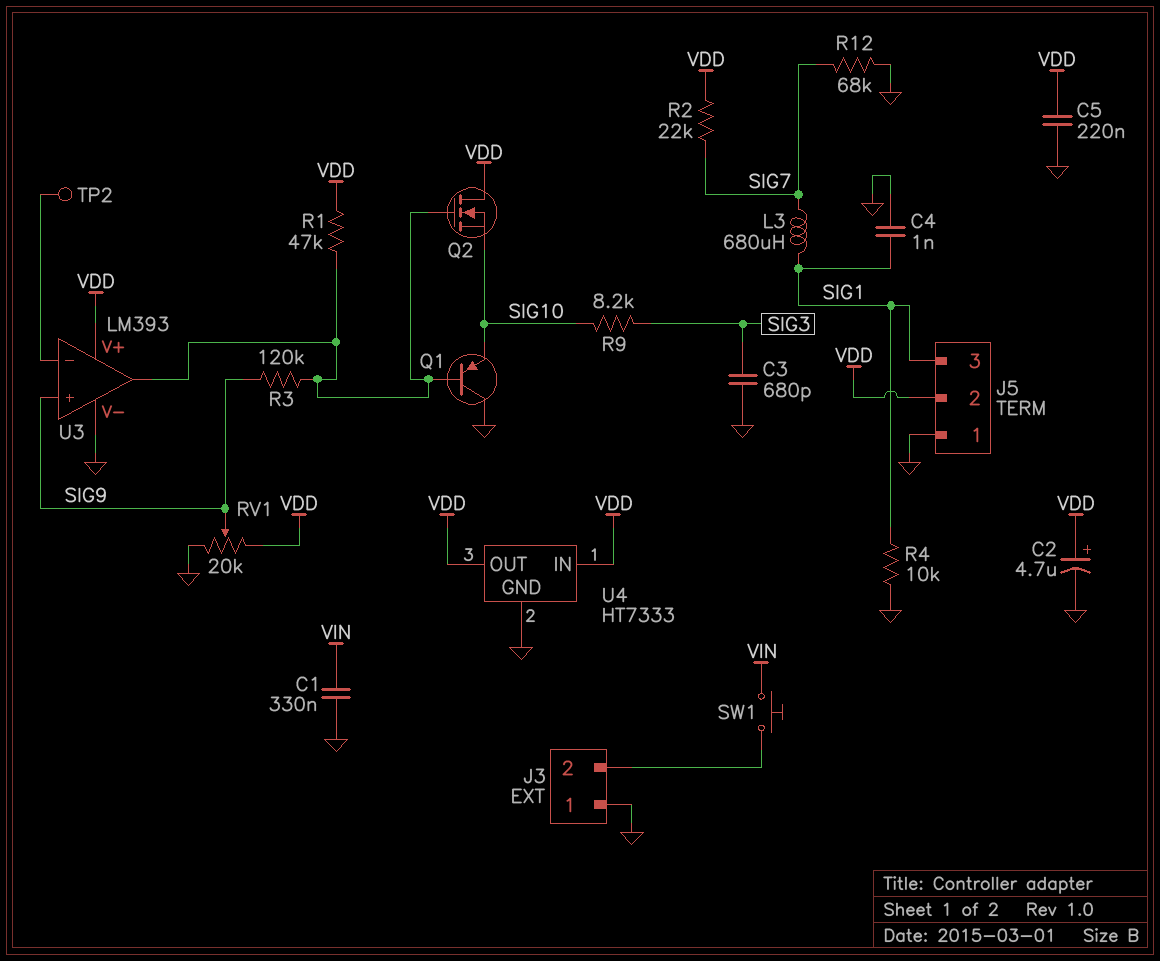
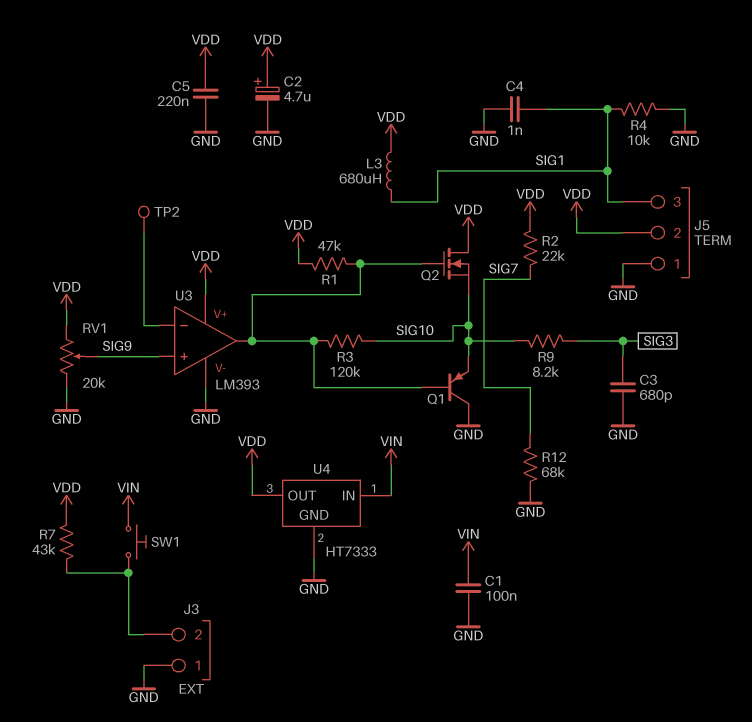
C1: 330nF (GND, VIN) -> 100nF (GND, VIN)
L3: 680uH (SIG1, SIG7) -> 680uH (SIG1, VDD)
R3: 120k (SIG9, U3/out) -> 120k (SIG10, U3/out)
R7: none -> 43k (J3/2, VDD)
U4 pin IN: VDD -> VIN

